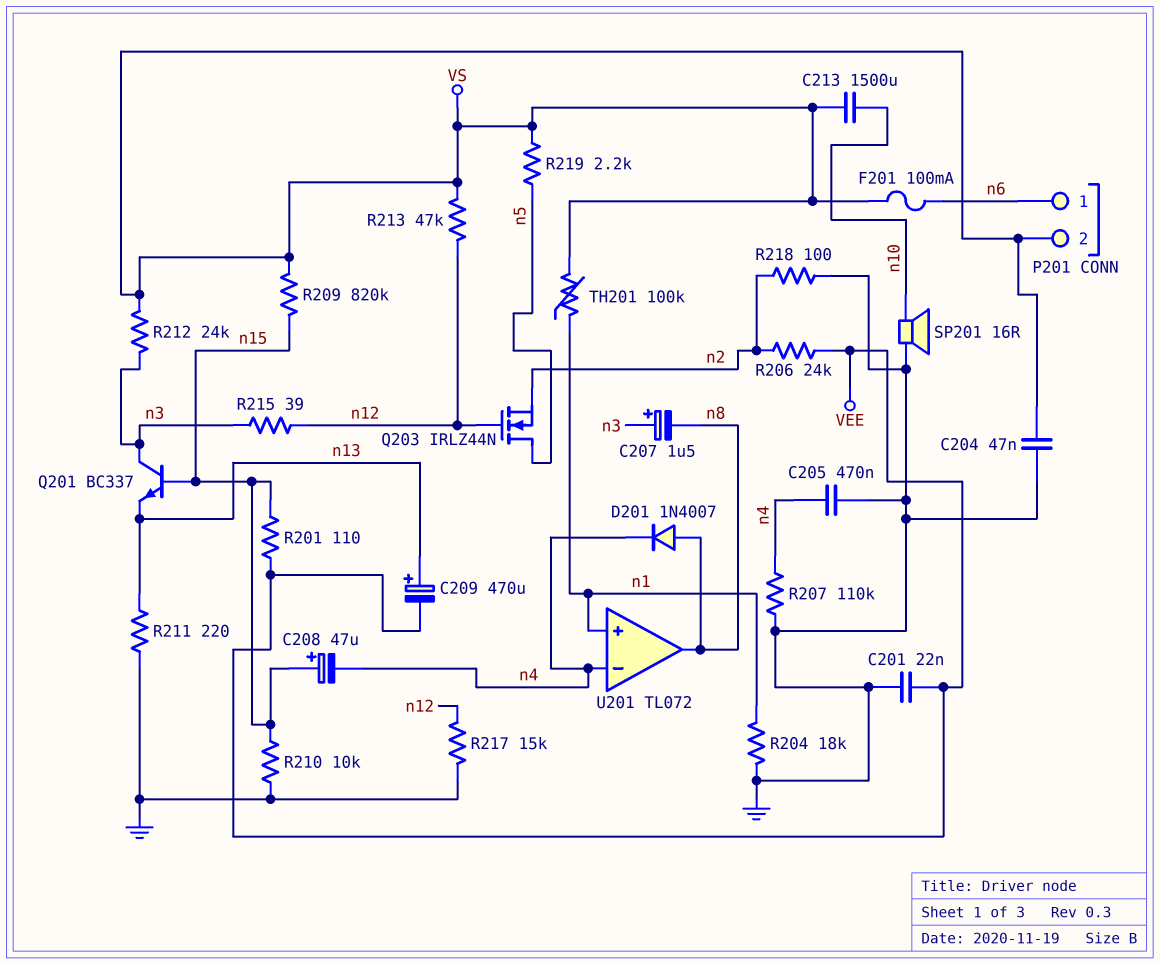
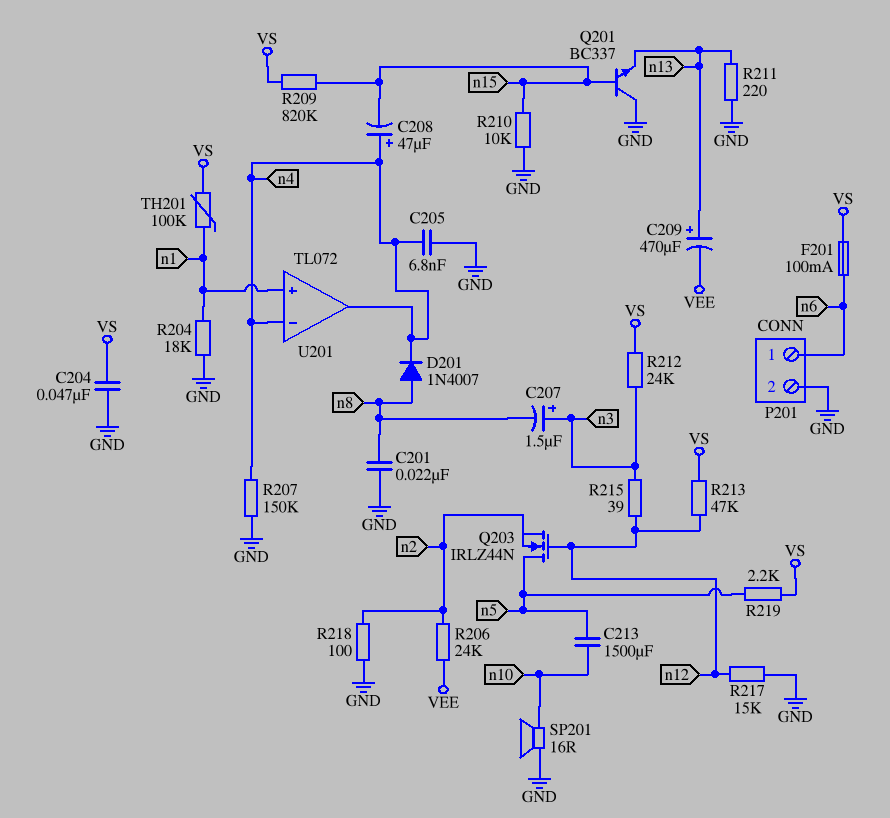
C201: 22nF (GND, VEE) -> 22nF (GND, n8)
C205: 470nF (GND, n4) -> 6.8nF (GND, n4)
C208: 47uF (plus n15, minus n4) -> 47uF (plus n4, minus n15)
C213: 1500uF (VS, n10) -> 1500uF (n5, n10)
P201 pin 2: VS -> GND
Q201: NPN BC337 (B n15, C n3, E n13) -> NPN BC337 (B n15, C GND, E n13)
R201: 110 (VEE, n15) -> none
R207: 110k (GND, n4) -> 150k (GND, n4)
U201 pin out: n8 -> n4

